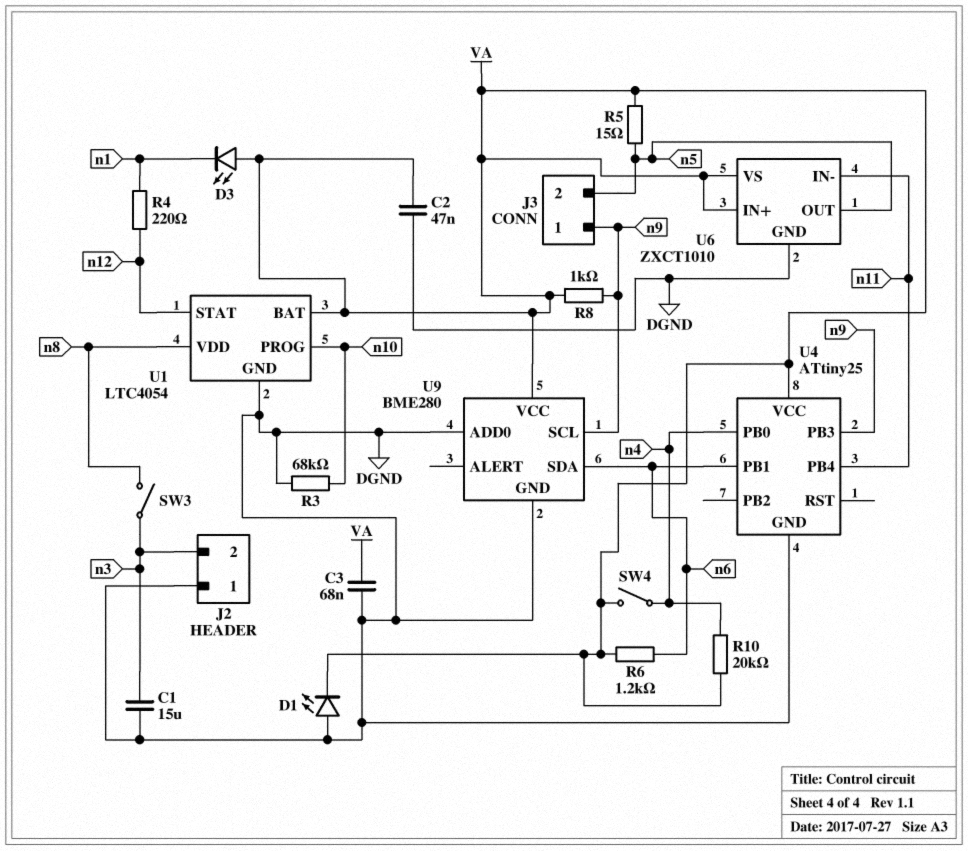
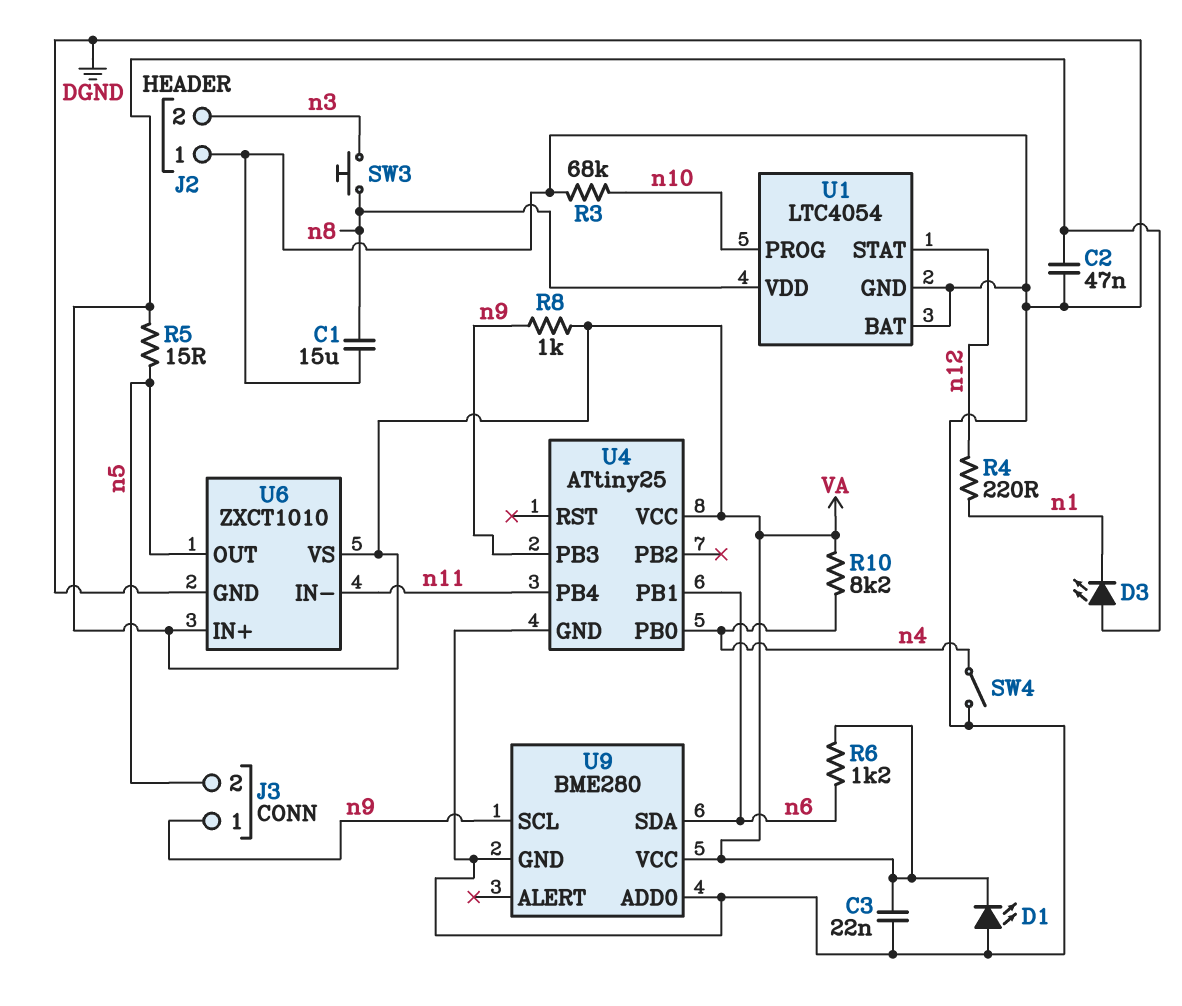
C1: 15uF (DGND, n3) -> 15uF (DGND, n8)
C3: 68nF (DGND, VA) -> 22nF (DGND, VA)
R10: 20k (VA, n4) -> 8.2k (VA, n4)
SW3: switch (n3, n8) -> button (n3, n8)
SW4: switch (VA, n4) -> switch (DGND, n4)
U1 pin BAT: VA -> DGND

